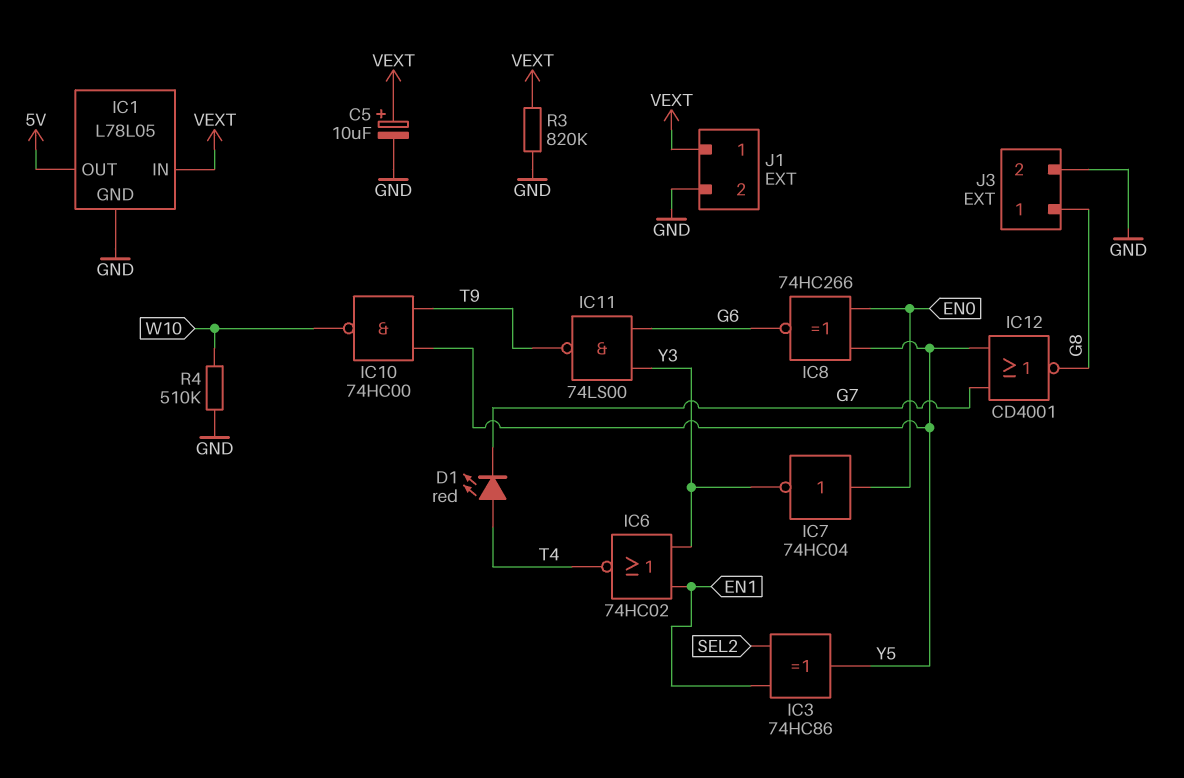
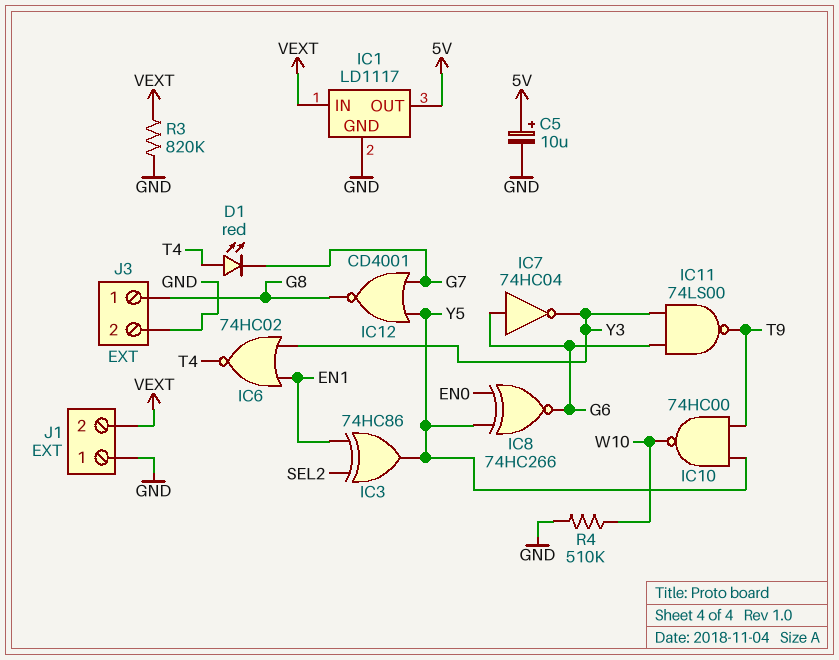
C5: 10uF (plus VEXT, minus GND) -> 10uF (plus 5V, minus GND)
IC1: L78L05 -> LD1117
IC7: NOT 74HC04 (in EN0, out Y3) -> NOT 74HC04 (in G6, out Y3)
J1 pin 1: VEXT -> GND
J1 pin 2: GND -> VEXT

